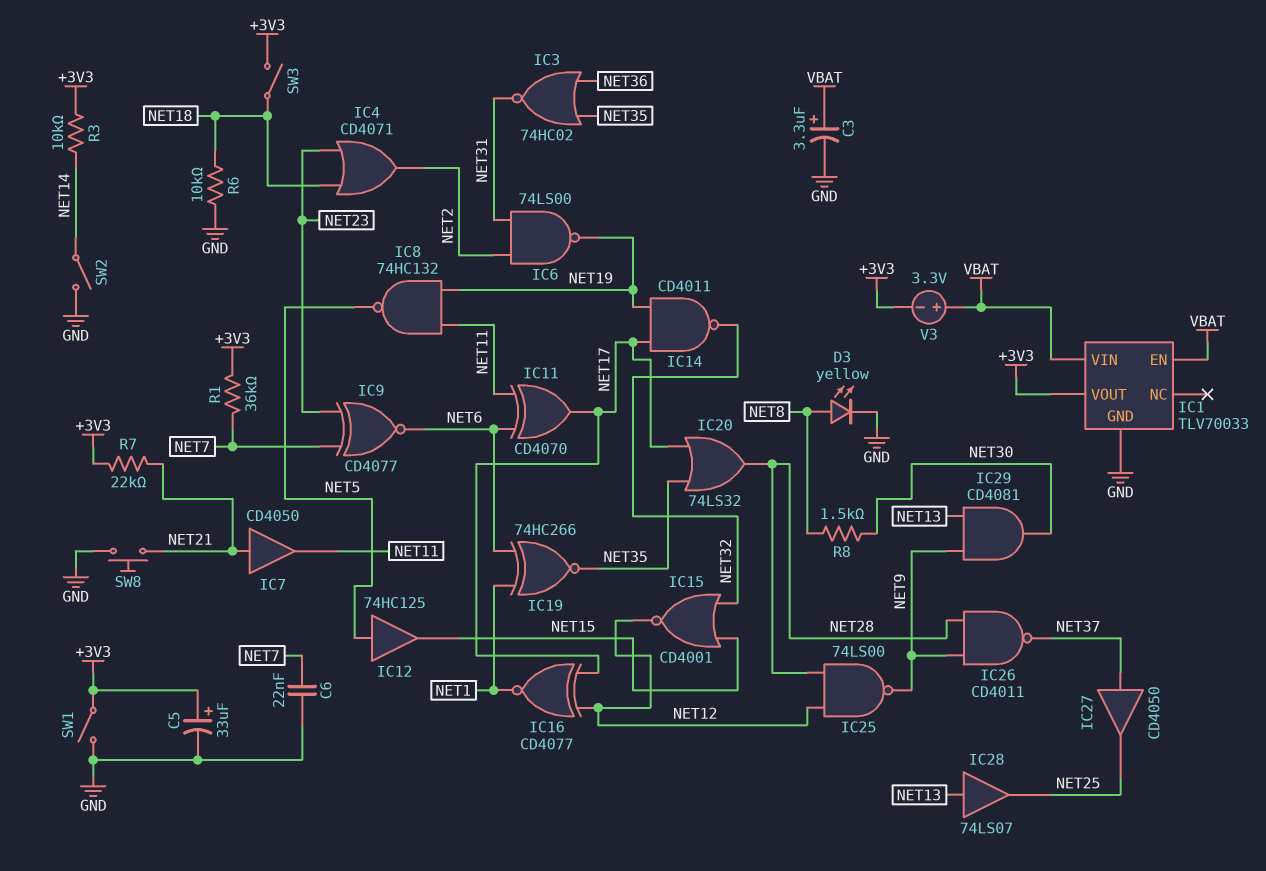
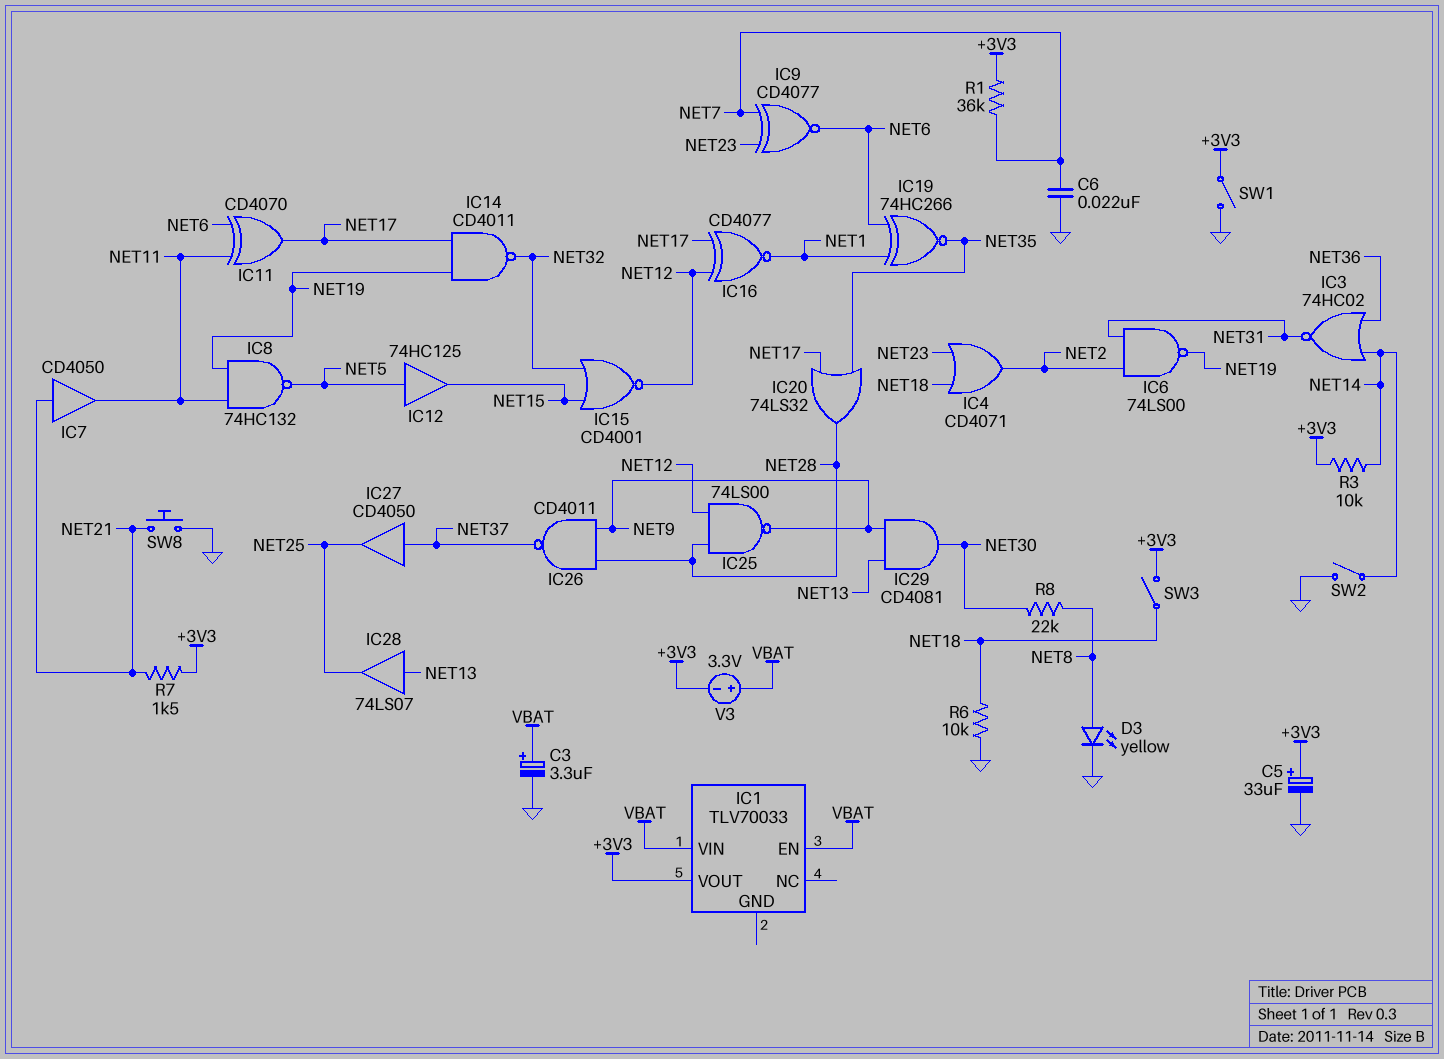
IC1 pin GND: GND -> none
IC3: NOR 74HC02 (in NET35, in NET36, out NET31) -> NOR 74HC02 (in NET14, in NET36, out NET31)
R7: 22k (+3V3, NET21) -> 1.5k (+3V3, NET21)
R8: 1.5k (NET8, NET30) -> 22k (NET8, NET30)

